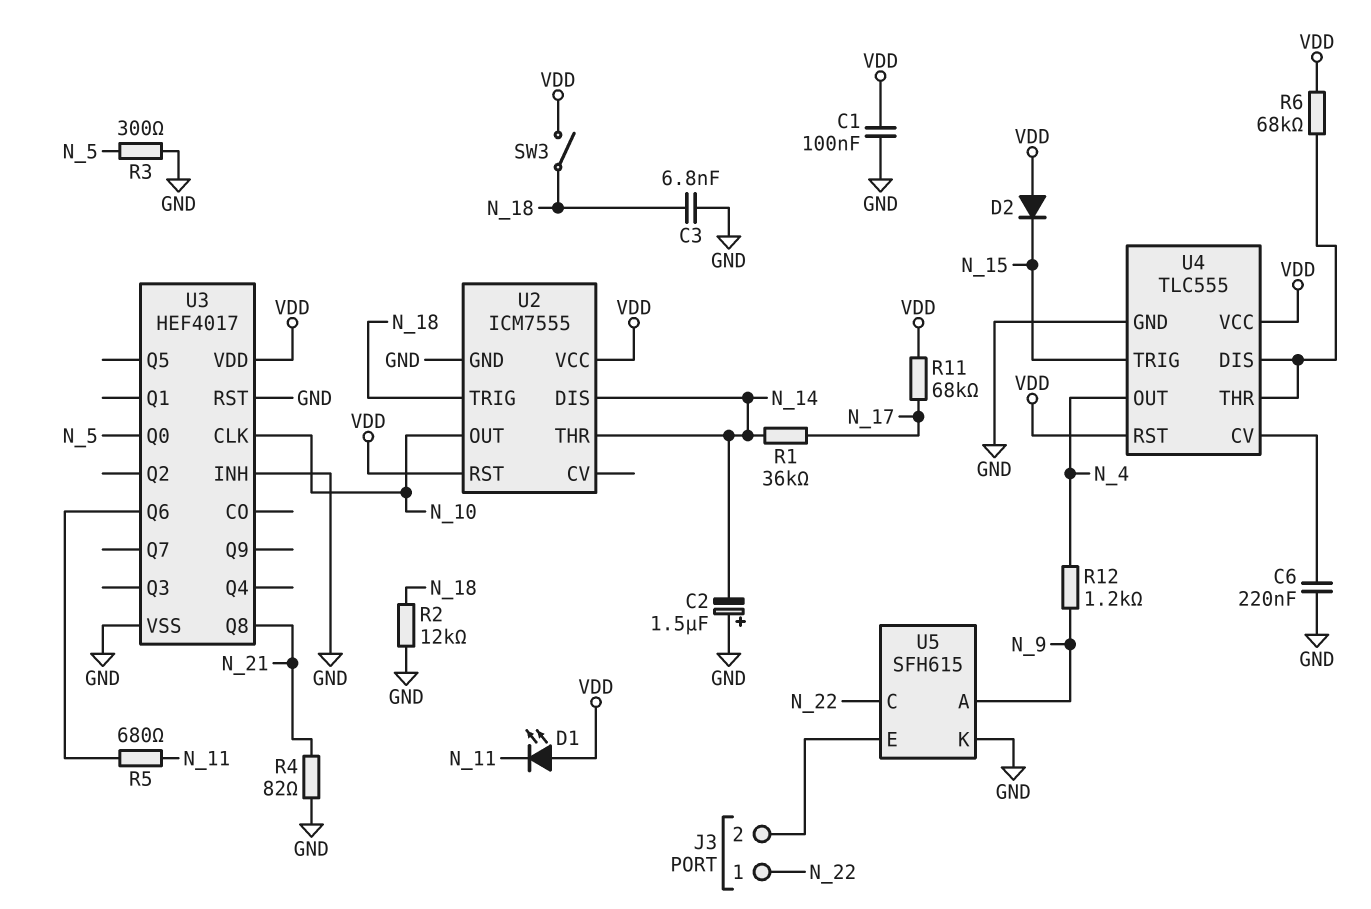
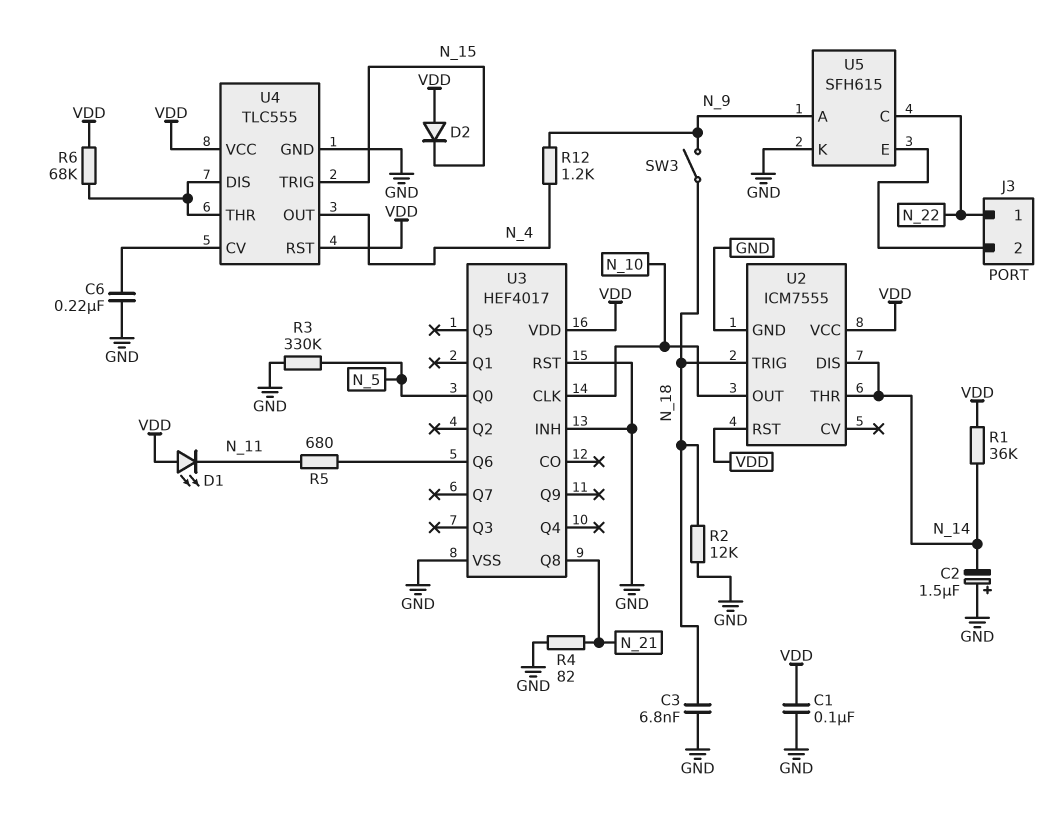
R1: 36k (N_14, N_17) -> 36k (N_14, VDD)
R3: 300 (GND, N_5) -> 330k (GND, N_5)
R11: 68k (N_17, VDD) -> none
SW3: switch (N_18, VDD) -> switch (N_9, N_18)

